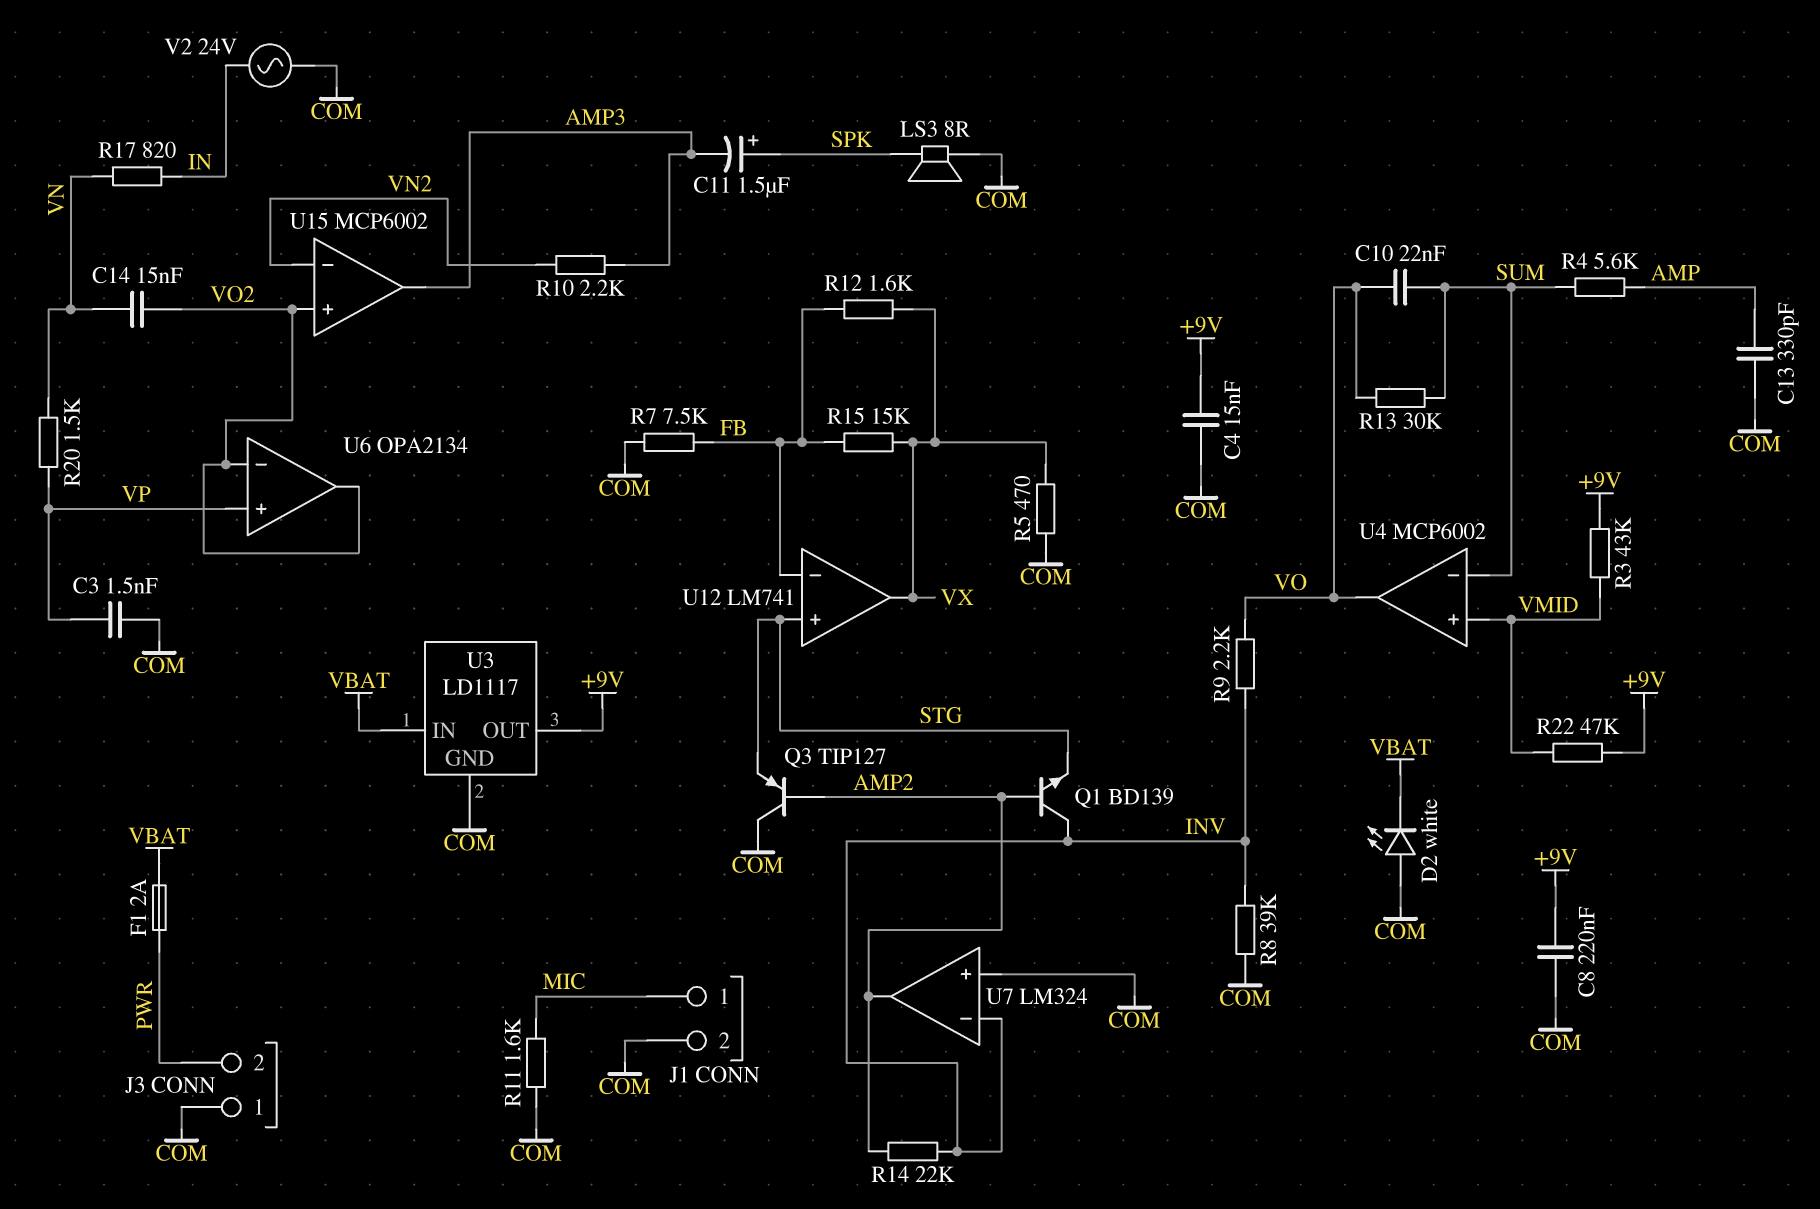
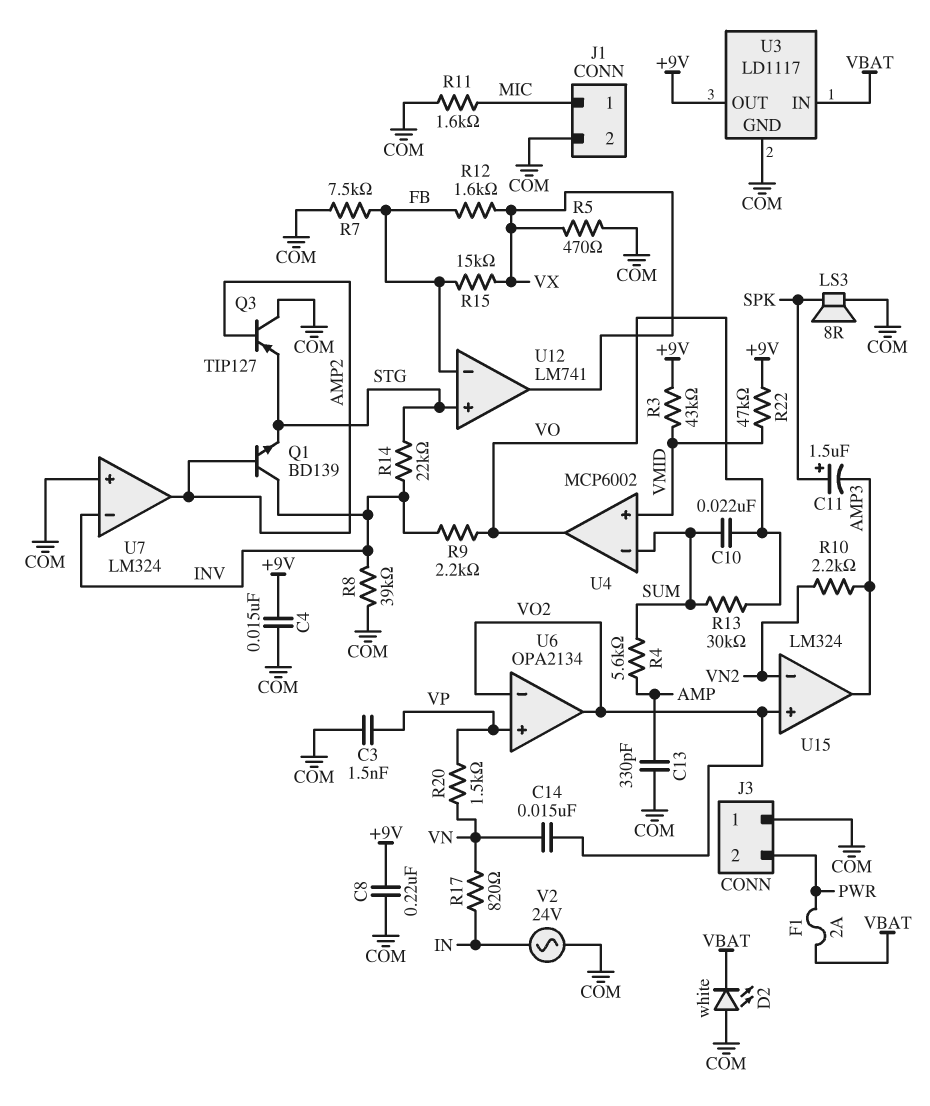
R14: 22k (AMP2, INV) -> 22k (INV, STG)
U15: MCP6002 -> LM324

